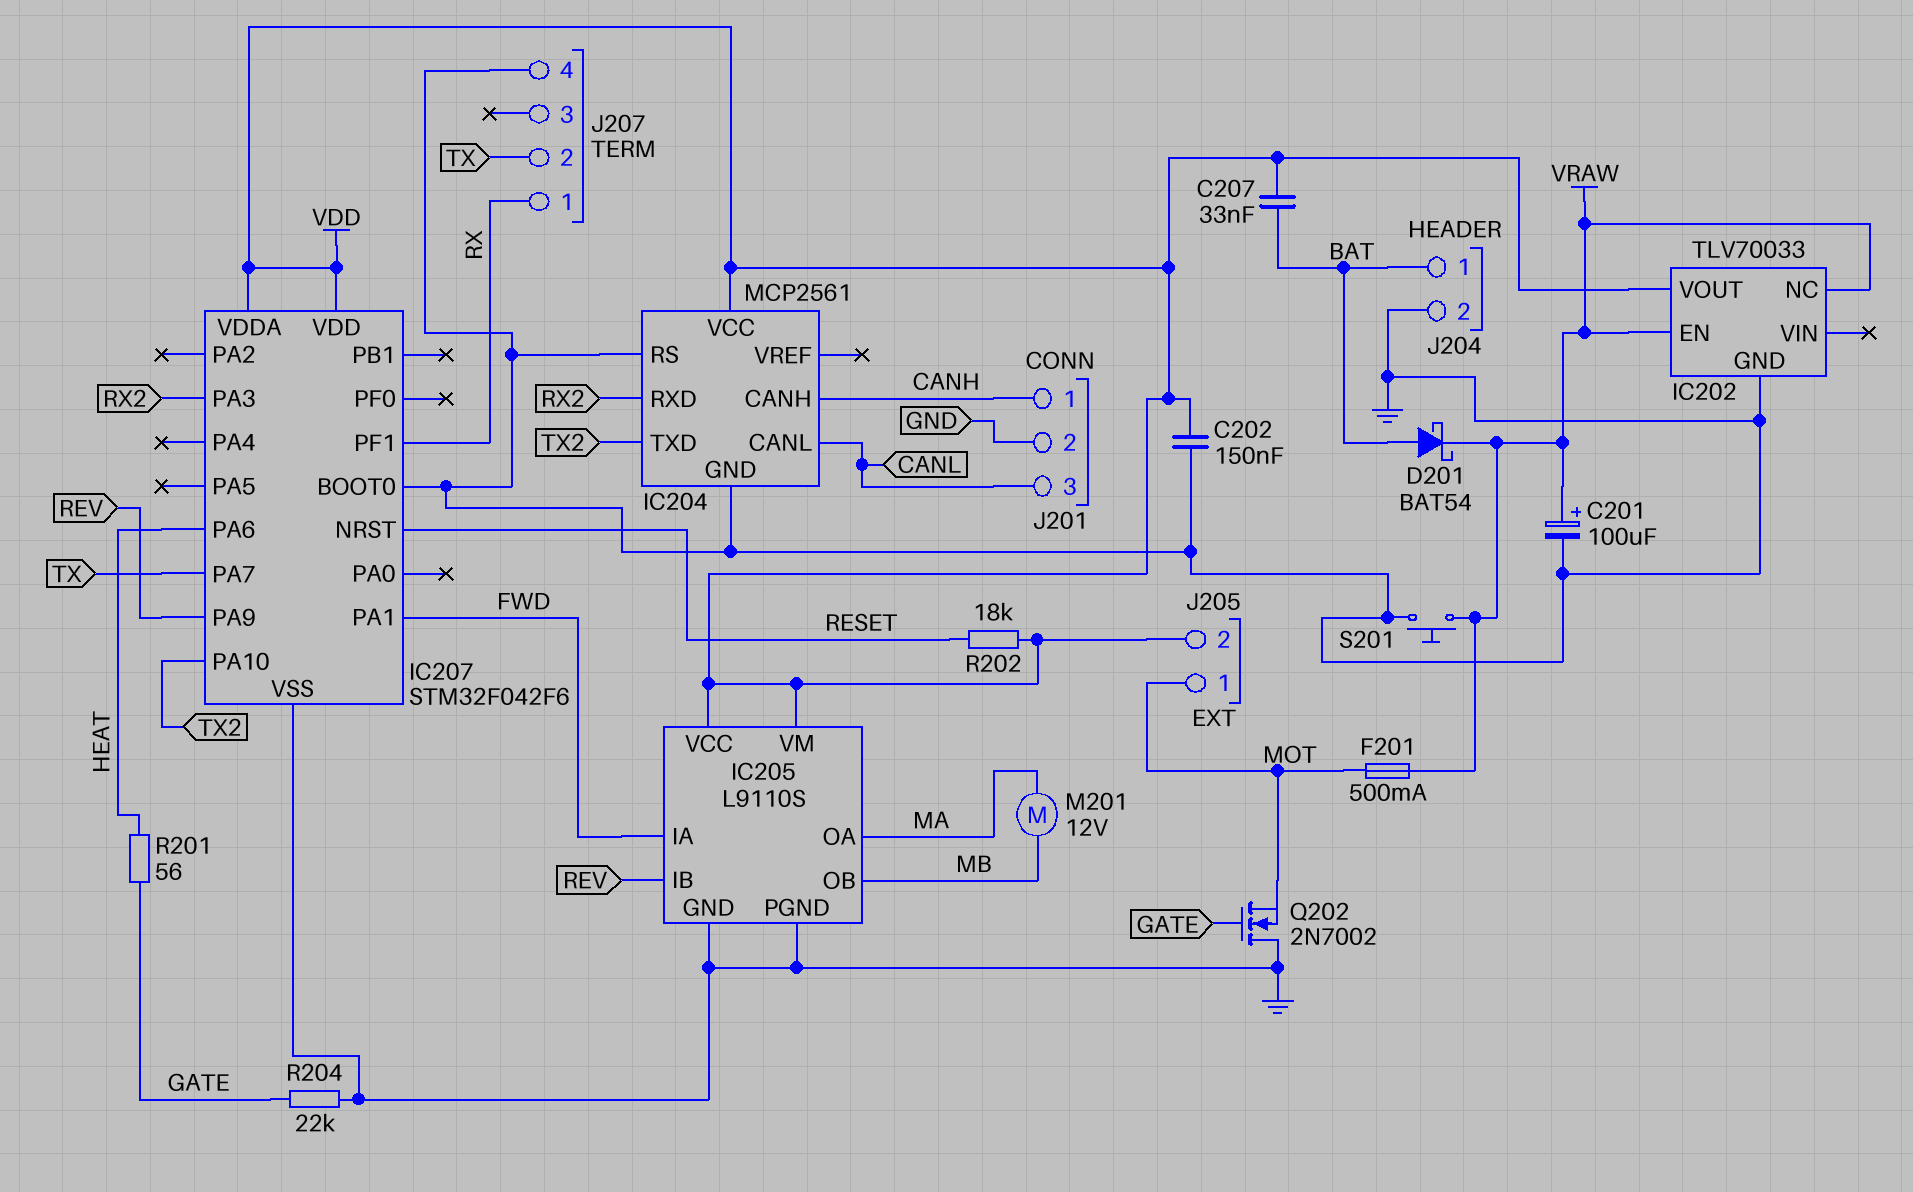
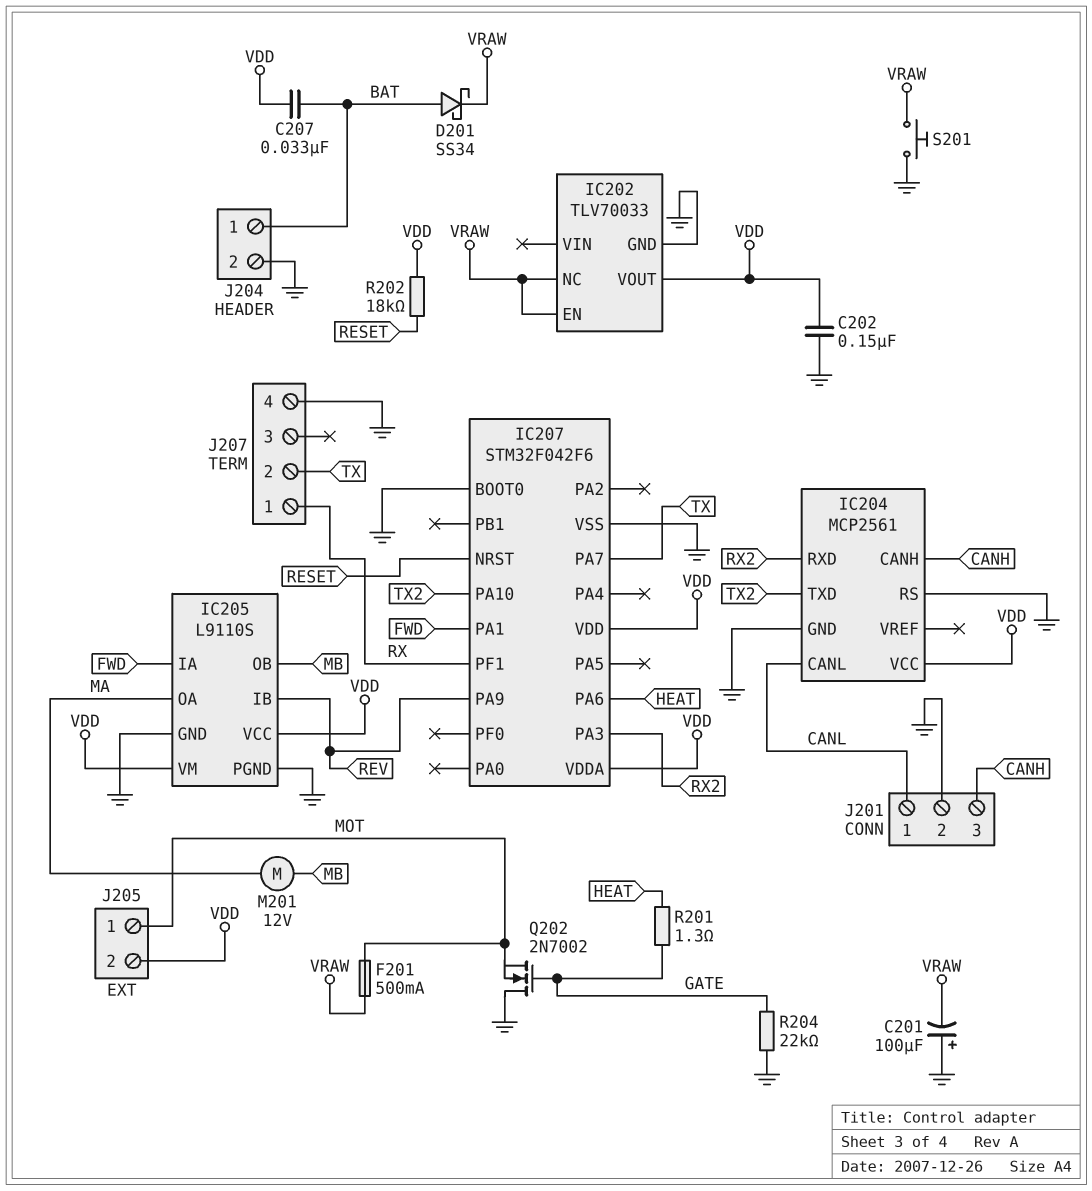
C201: 100uF (plus VRAW, minus GND) -> 100uF (plus GND, minus VRAW)
D201: schottky BAT54 (A BAT, K VRAW) -> schottky SS34 (A BAT, K VRAW)
J201 pin 1: CANH -> CANL
J201 pin 3: CANL -> CANH
R201: 56 (GATE, HEAT) -> 1.3 (GATE, HEAT)

